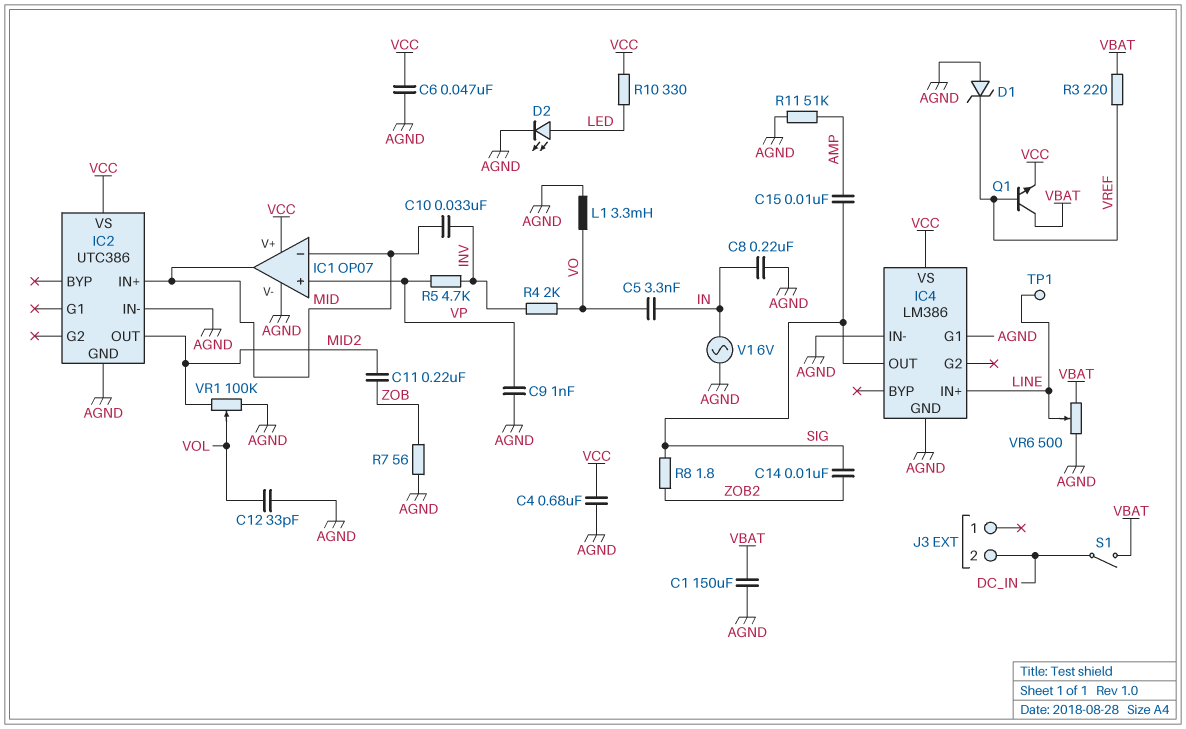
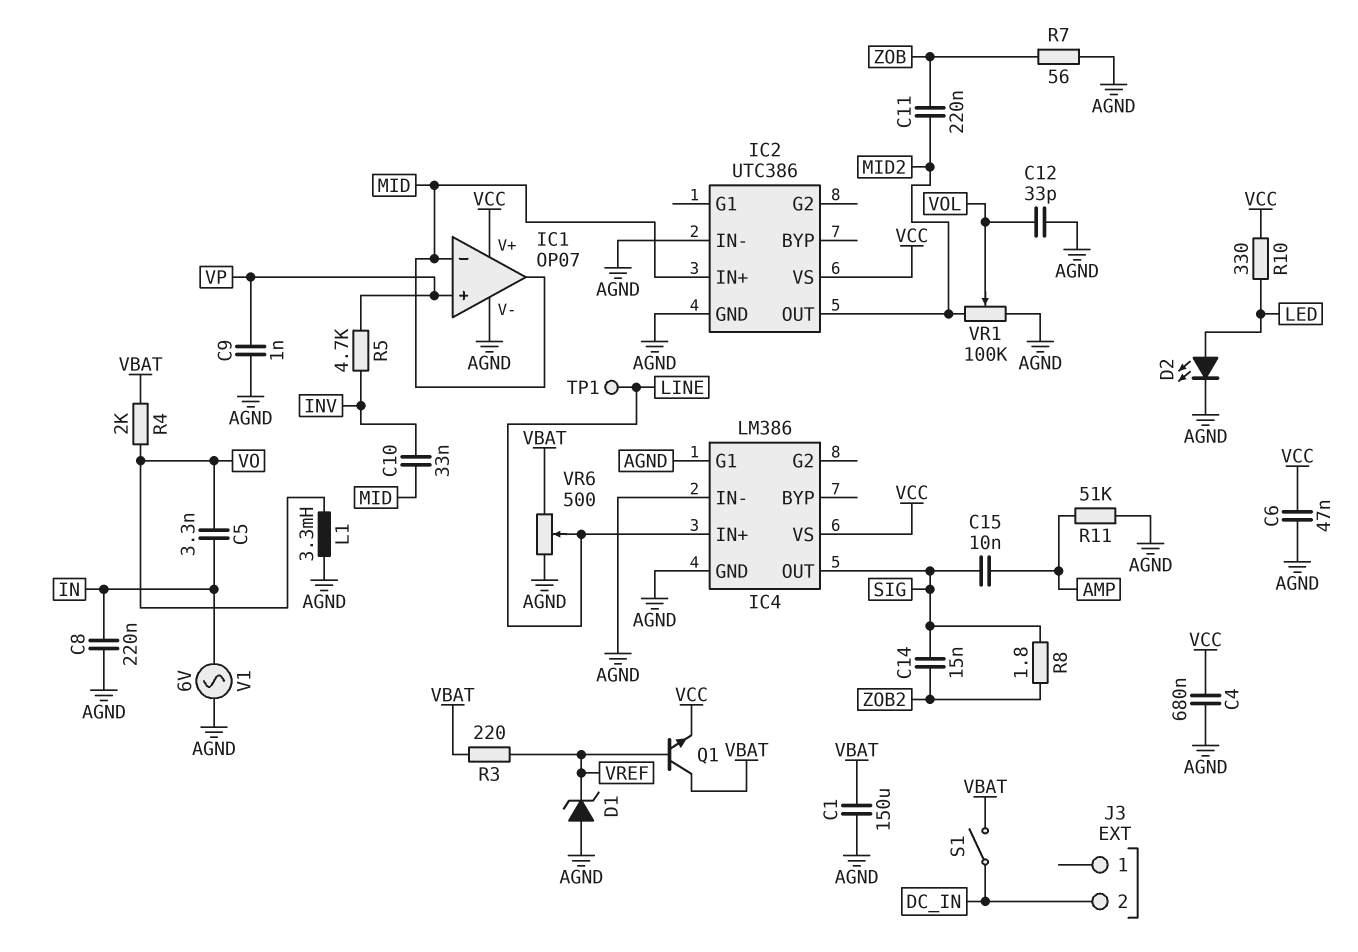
C14: 10nF (SIG, ZOB2) -> 15nF (SIG, ZOB2)
R4: 2k (INV, VO) -> 2k (VBAT, VO)

